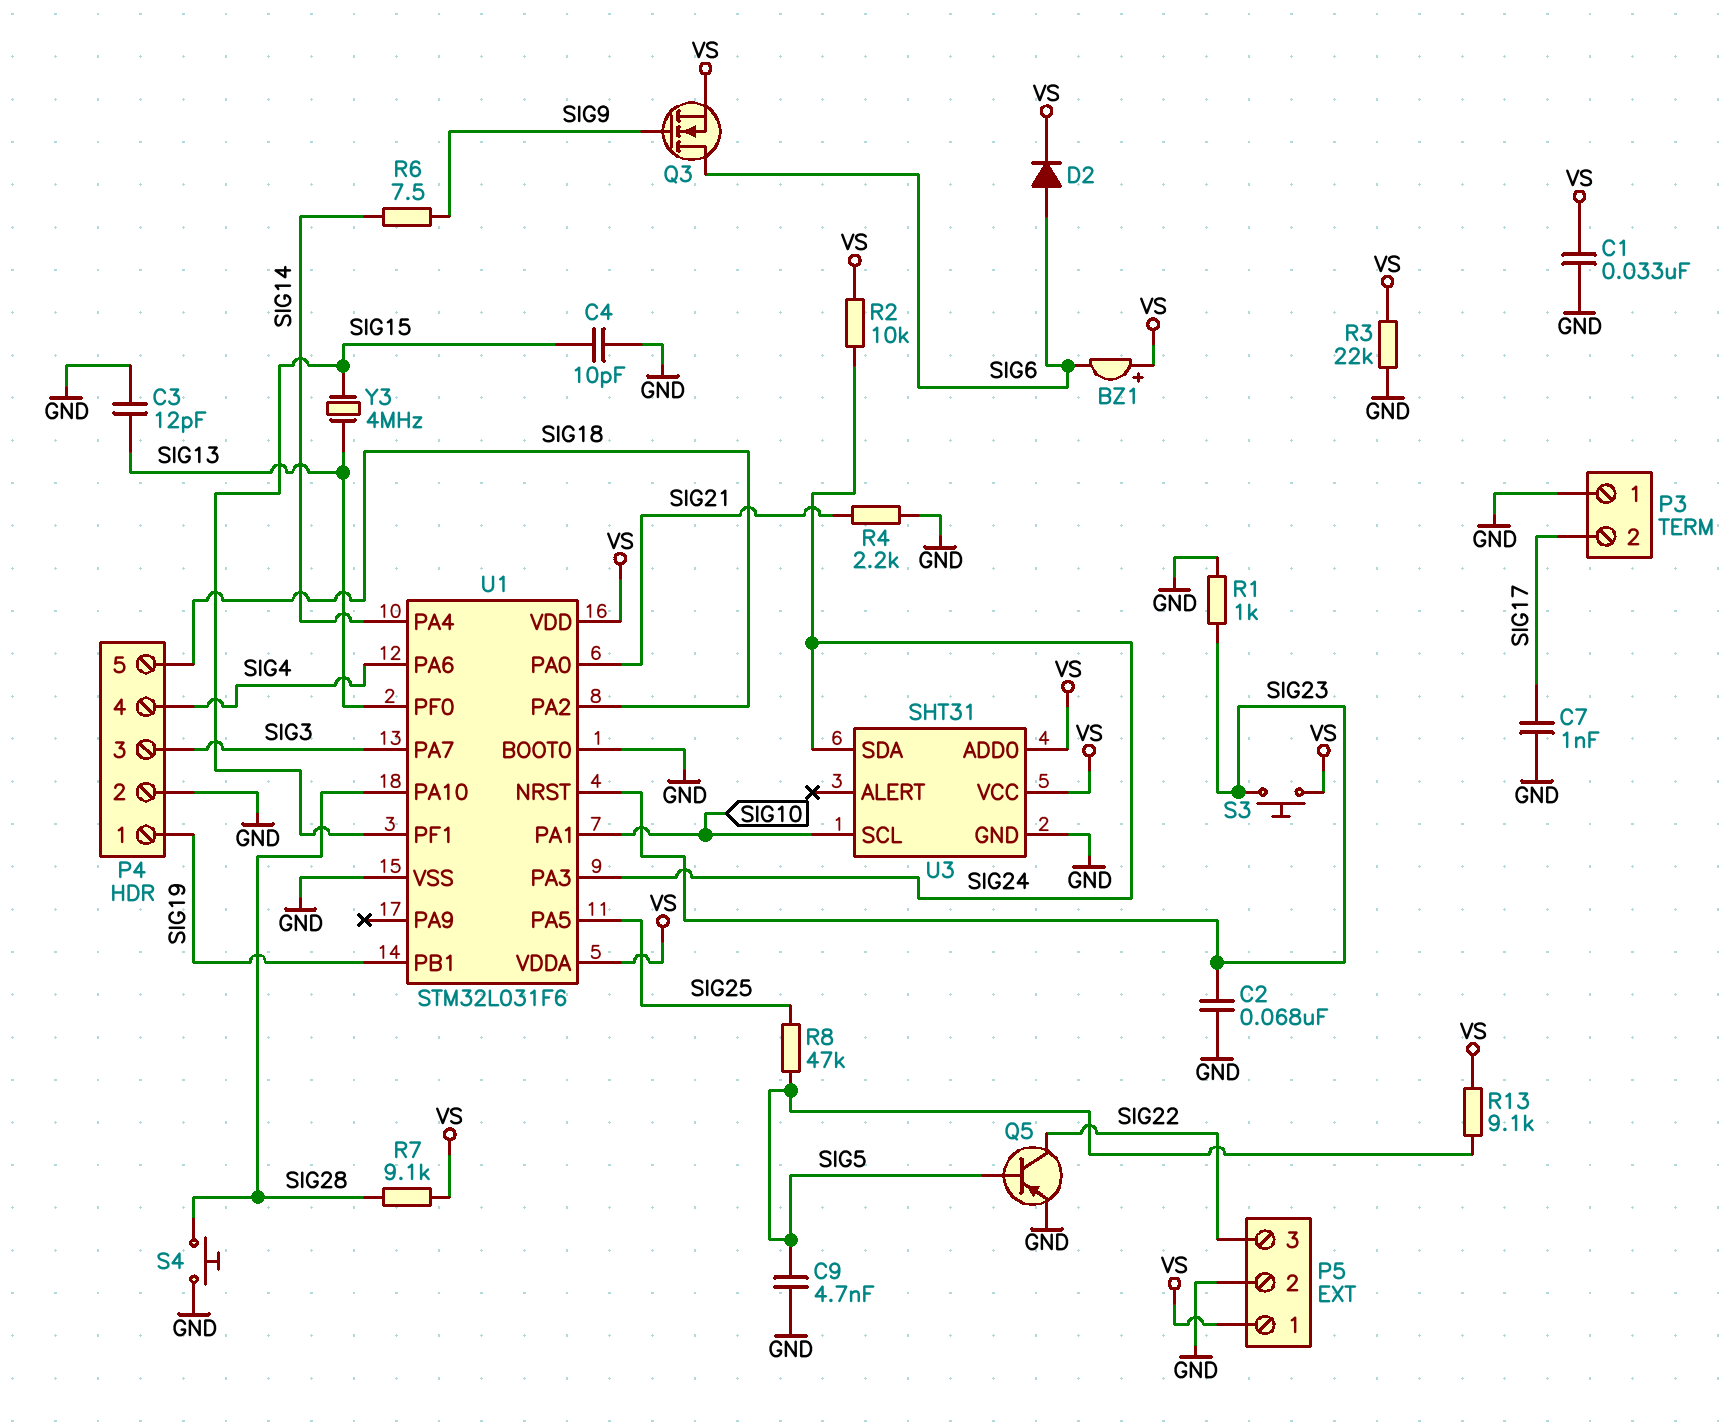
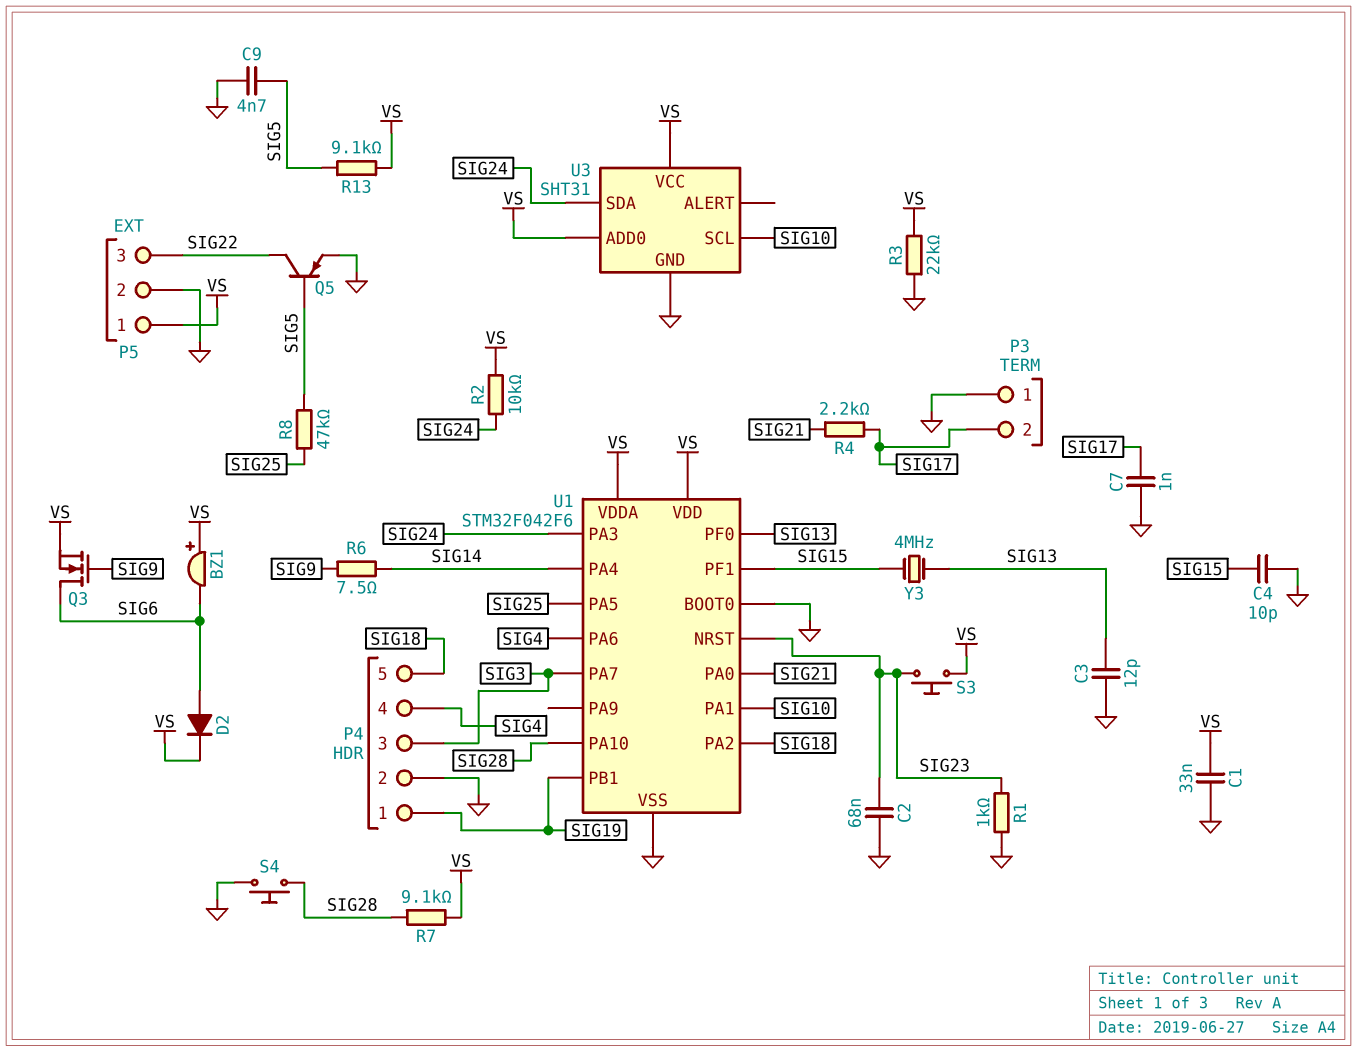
R4: 2.2k (GND, SIG21) -> 2.2k (SIG17, SIG21)
U1: STM32L031F6 -> STM32F042F6

